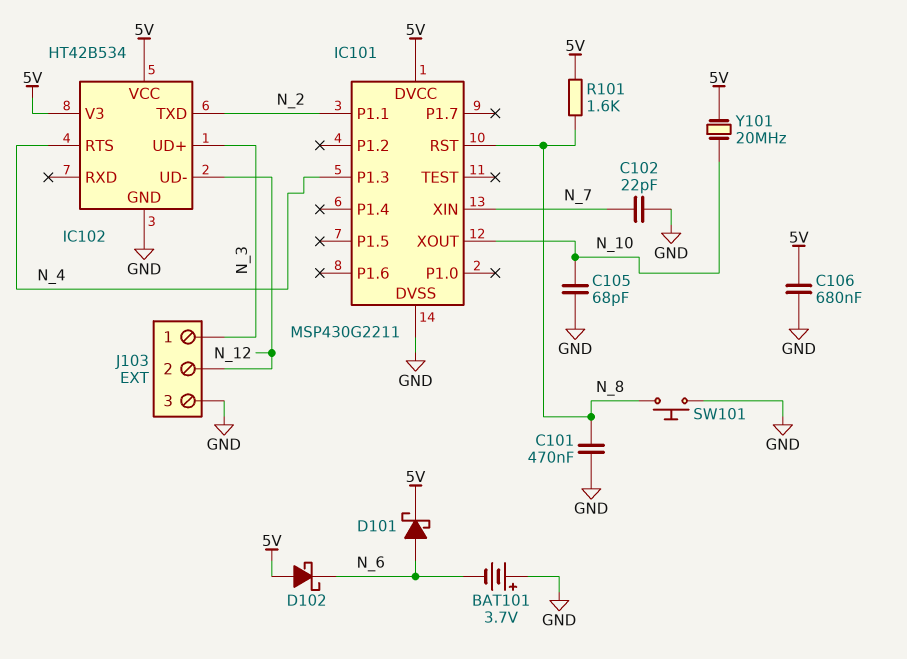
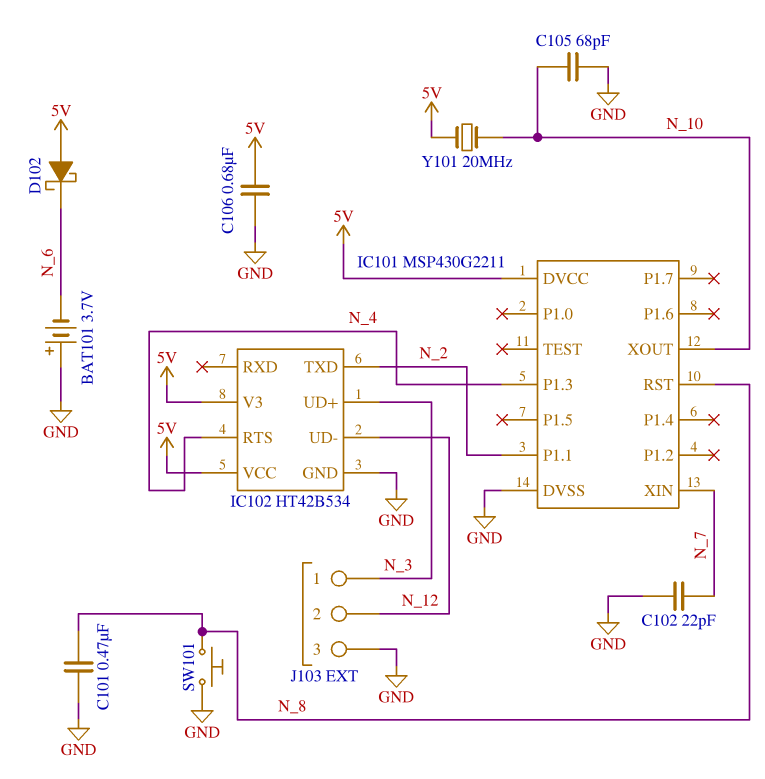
D101: schottky (A N_6, K 5V) -> none
R101: 1.6k (5V, N_8) -> none

